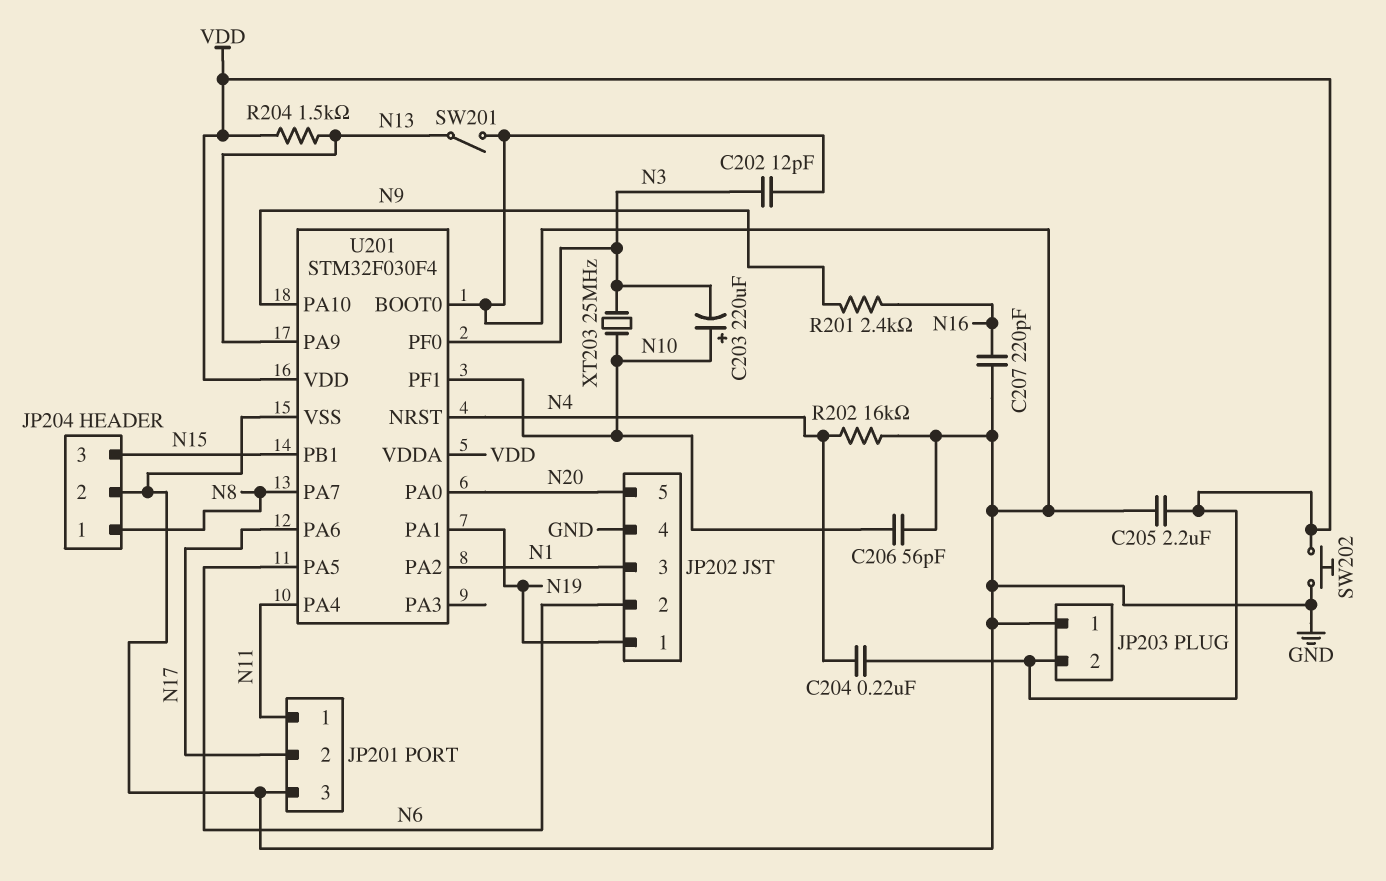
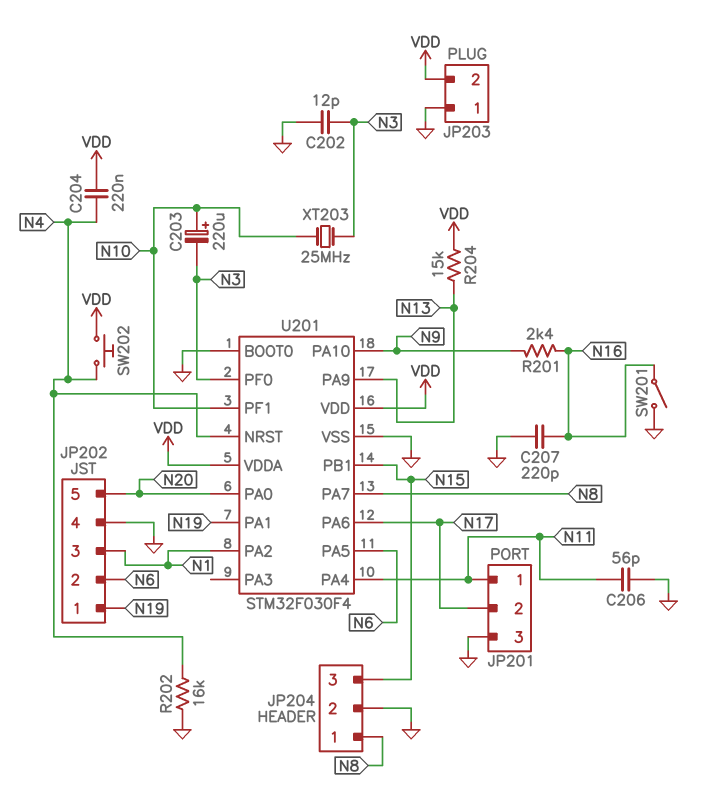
C205: 2.2uF (GND, VDD) -> none
C206: 56pF (GND, N10) -> 56pF (GND, N11)
R204: 1.5k (N13, VDD) -> 15k (N13, VDD)
SW201: switch (GND, N13) -> switch (GND, N16)
SW202: button (GND, VDD) -> button (N4, VDD)

